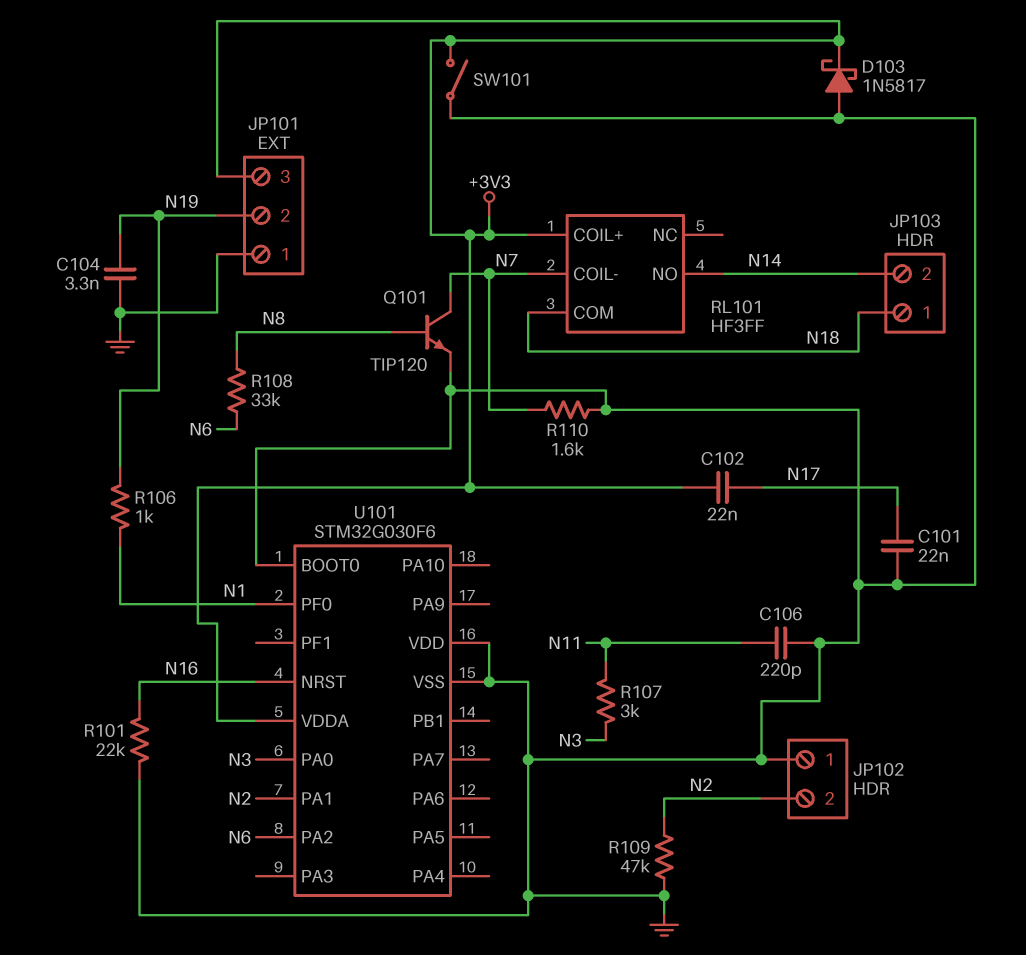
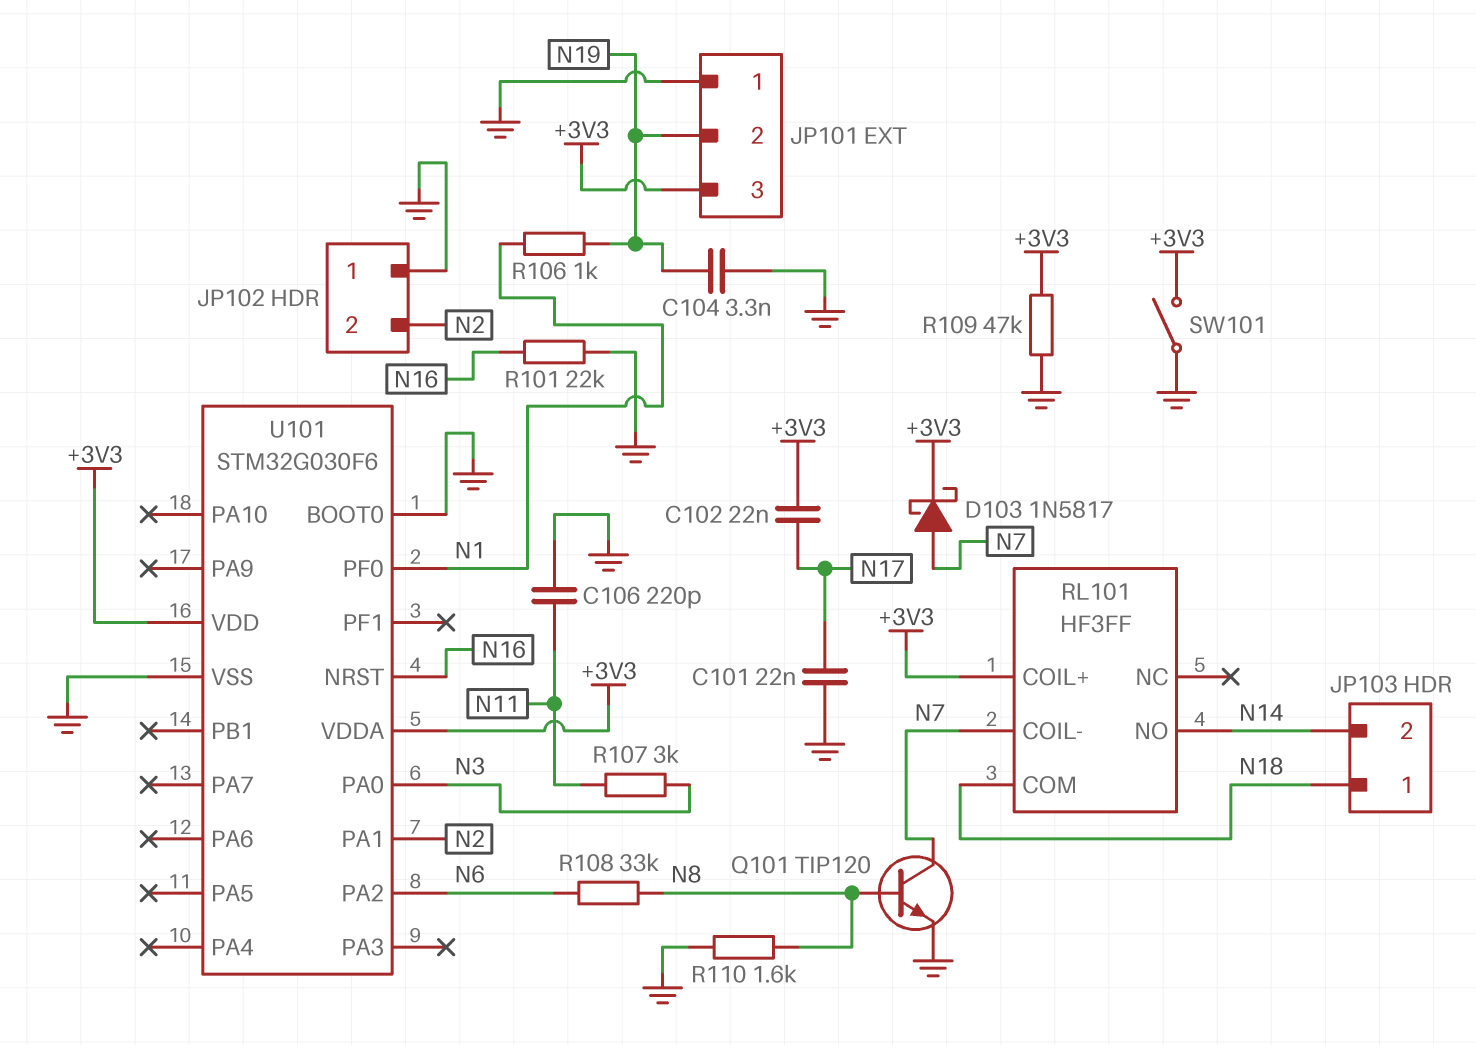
D103: schottky 1N5817 (A GND, K +3V3) -> schottky 1N5817 (A N7, K +3V3)
R109: 47k (GND, N2) -> 47k (+3V3, GND)
R110: 1.6k (GND, N7) -> 1.6k (GND, N8)
U101 pin VDD: GND -> +3V3

